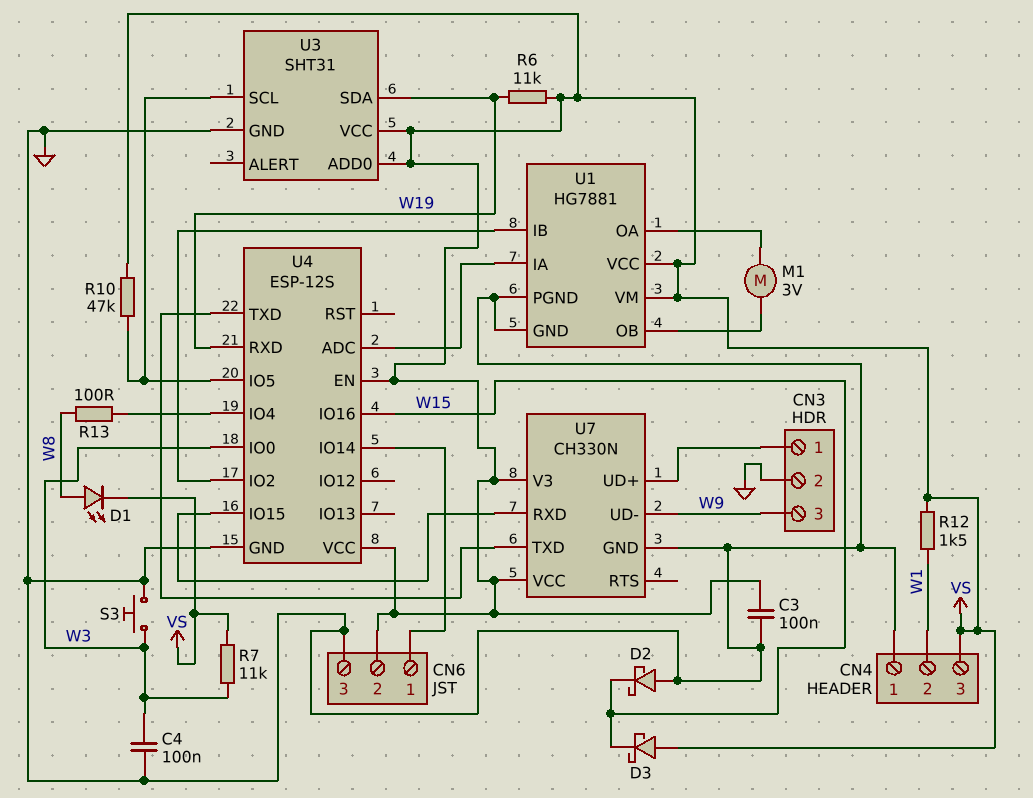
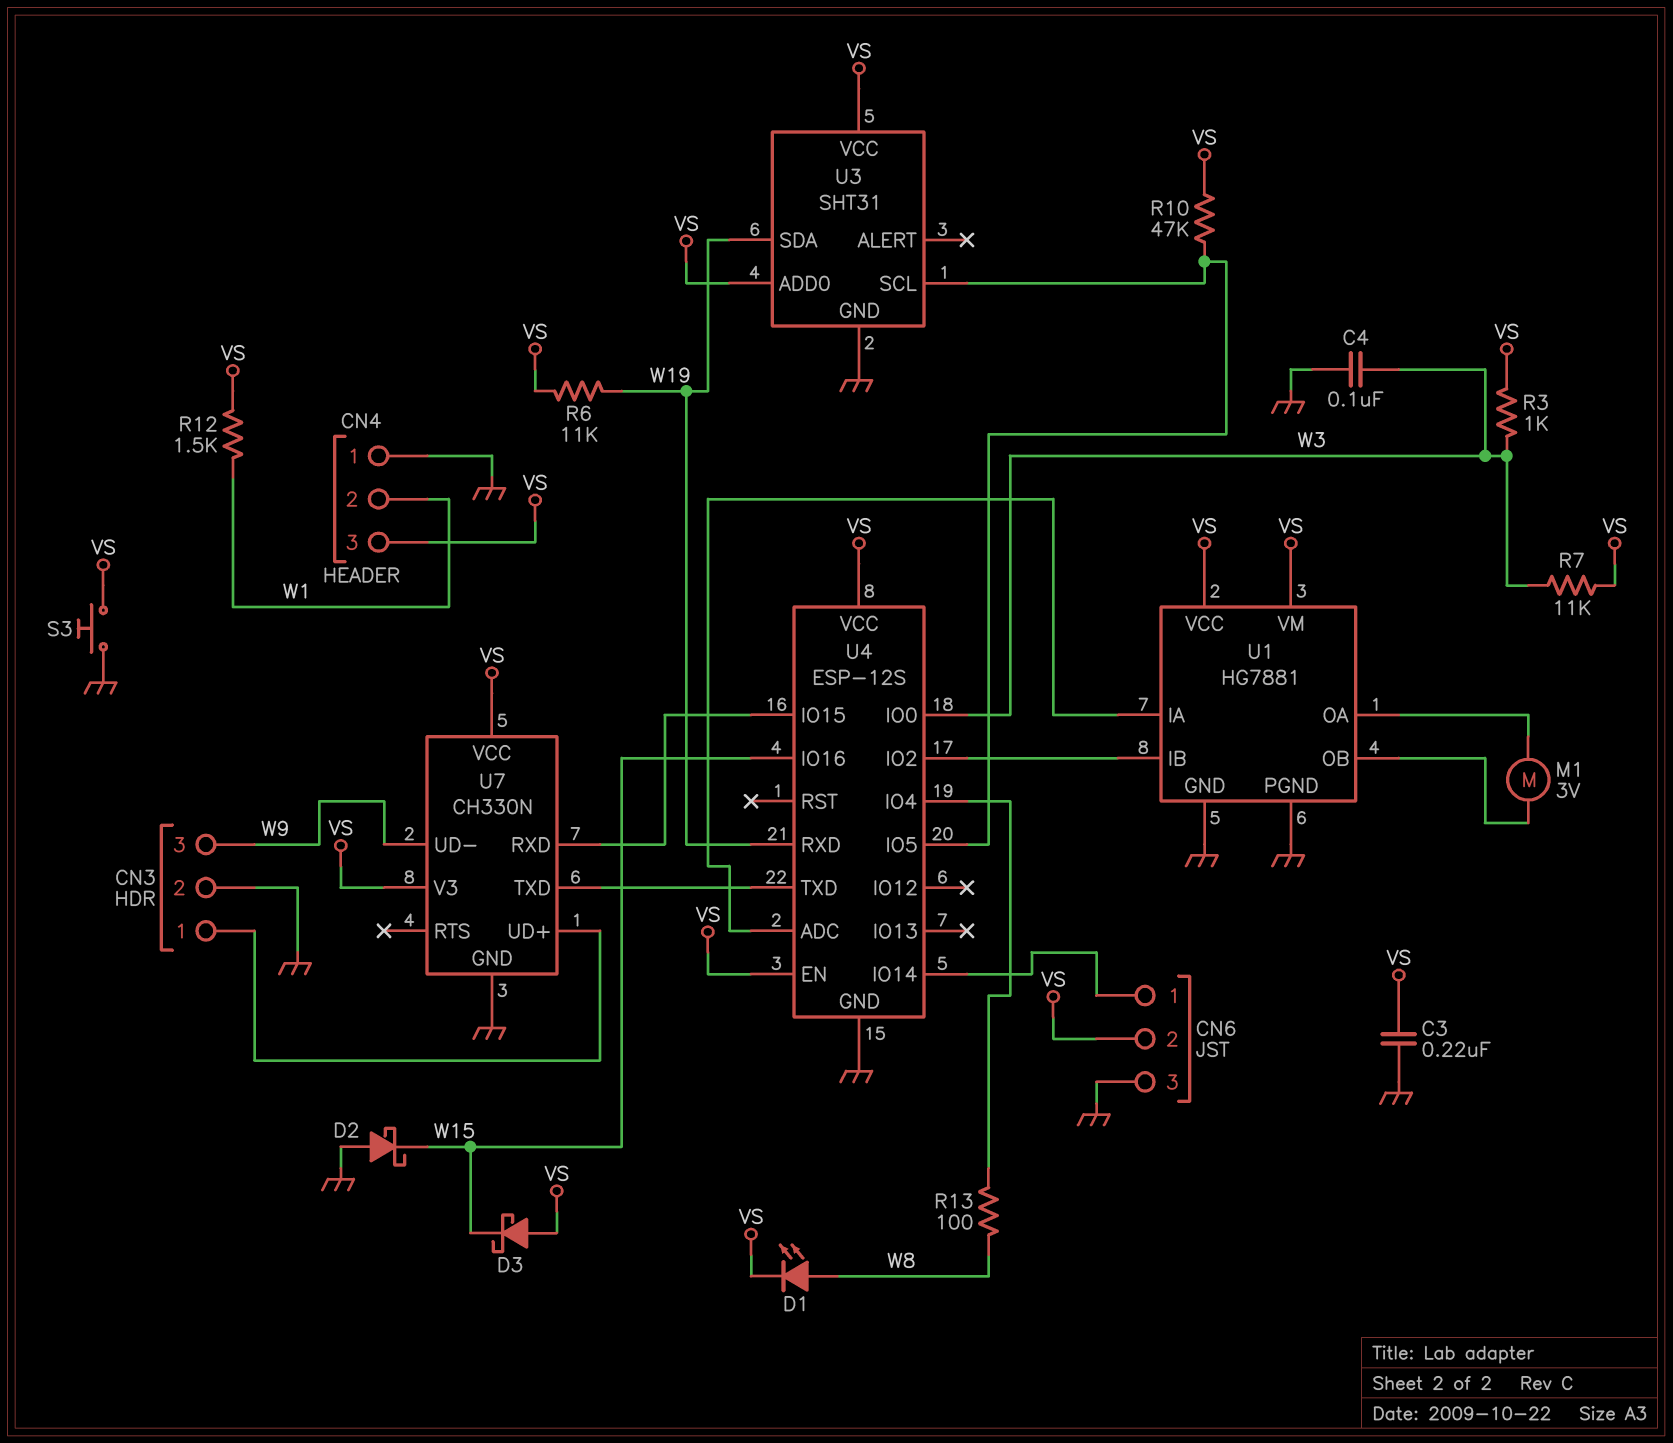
C3: 100nF (GND, VS) -> 220nF (GND, VS)
R3: none -> 1k (VS, W3)
S3: button (GND, W3) -> button (GND, VS)

